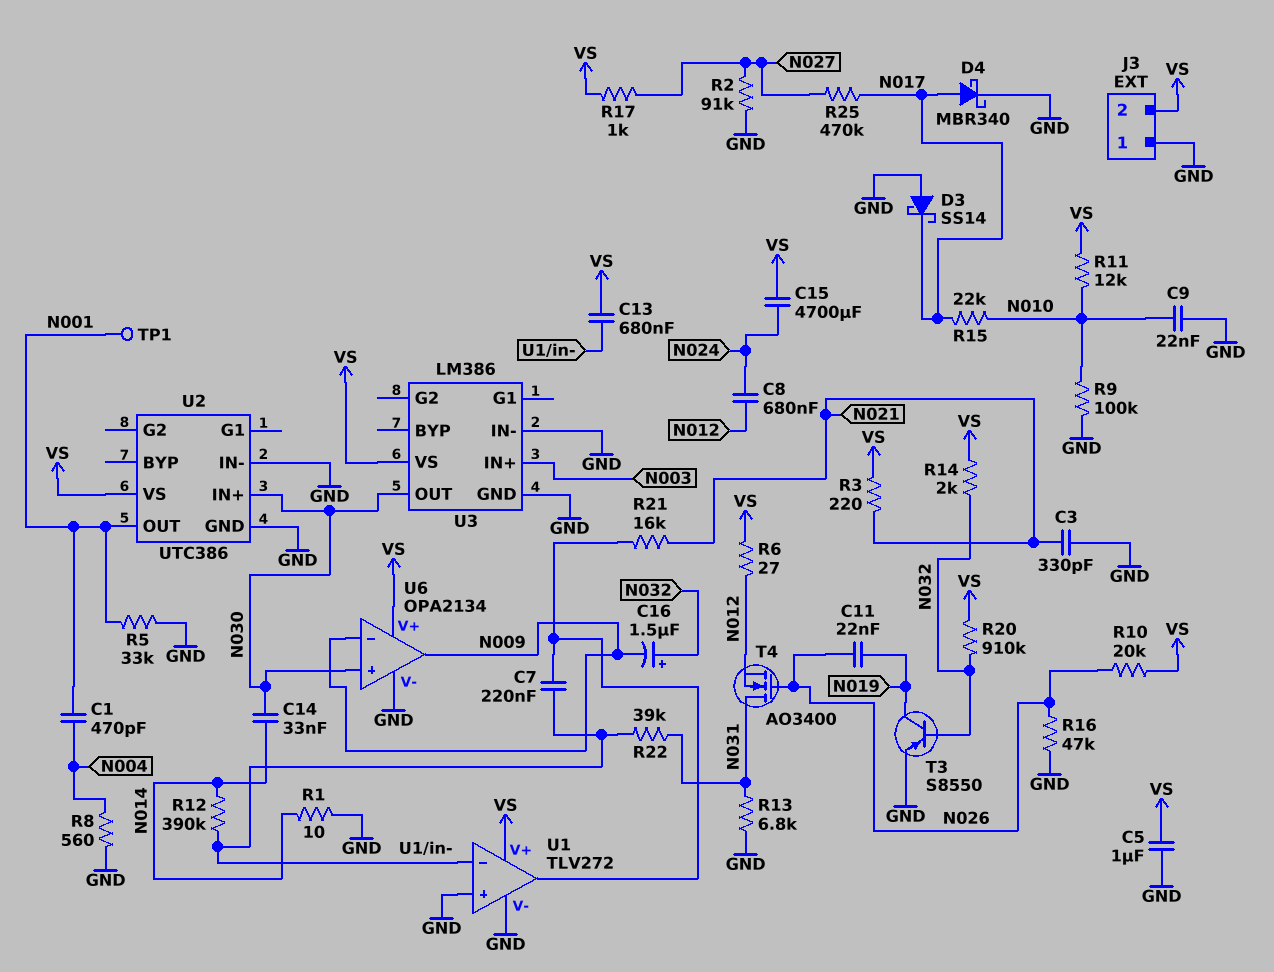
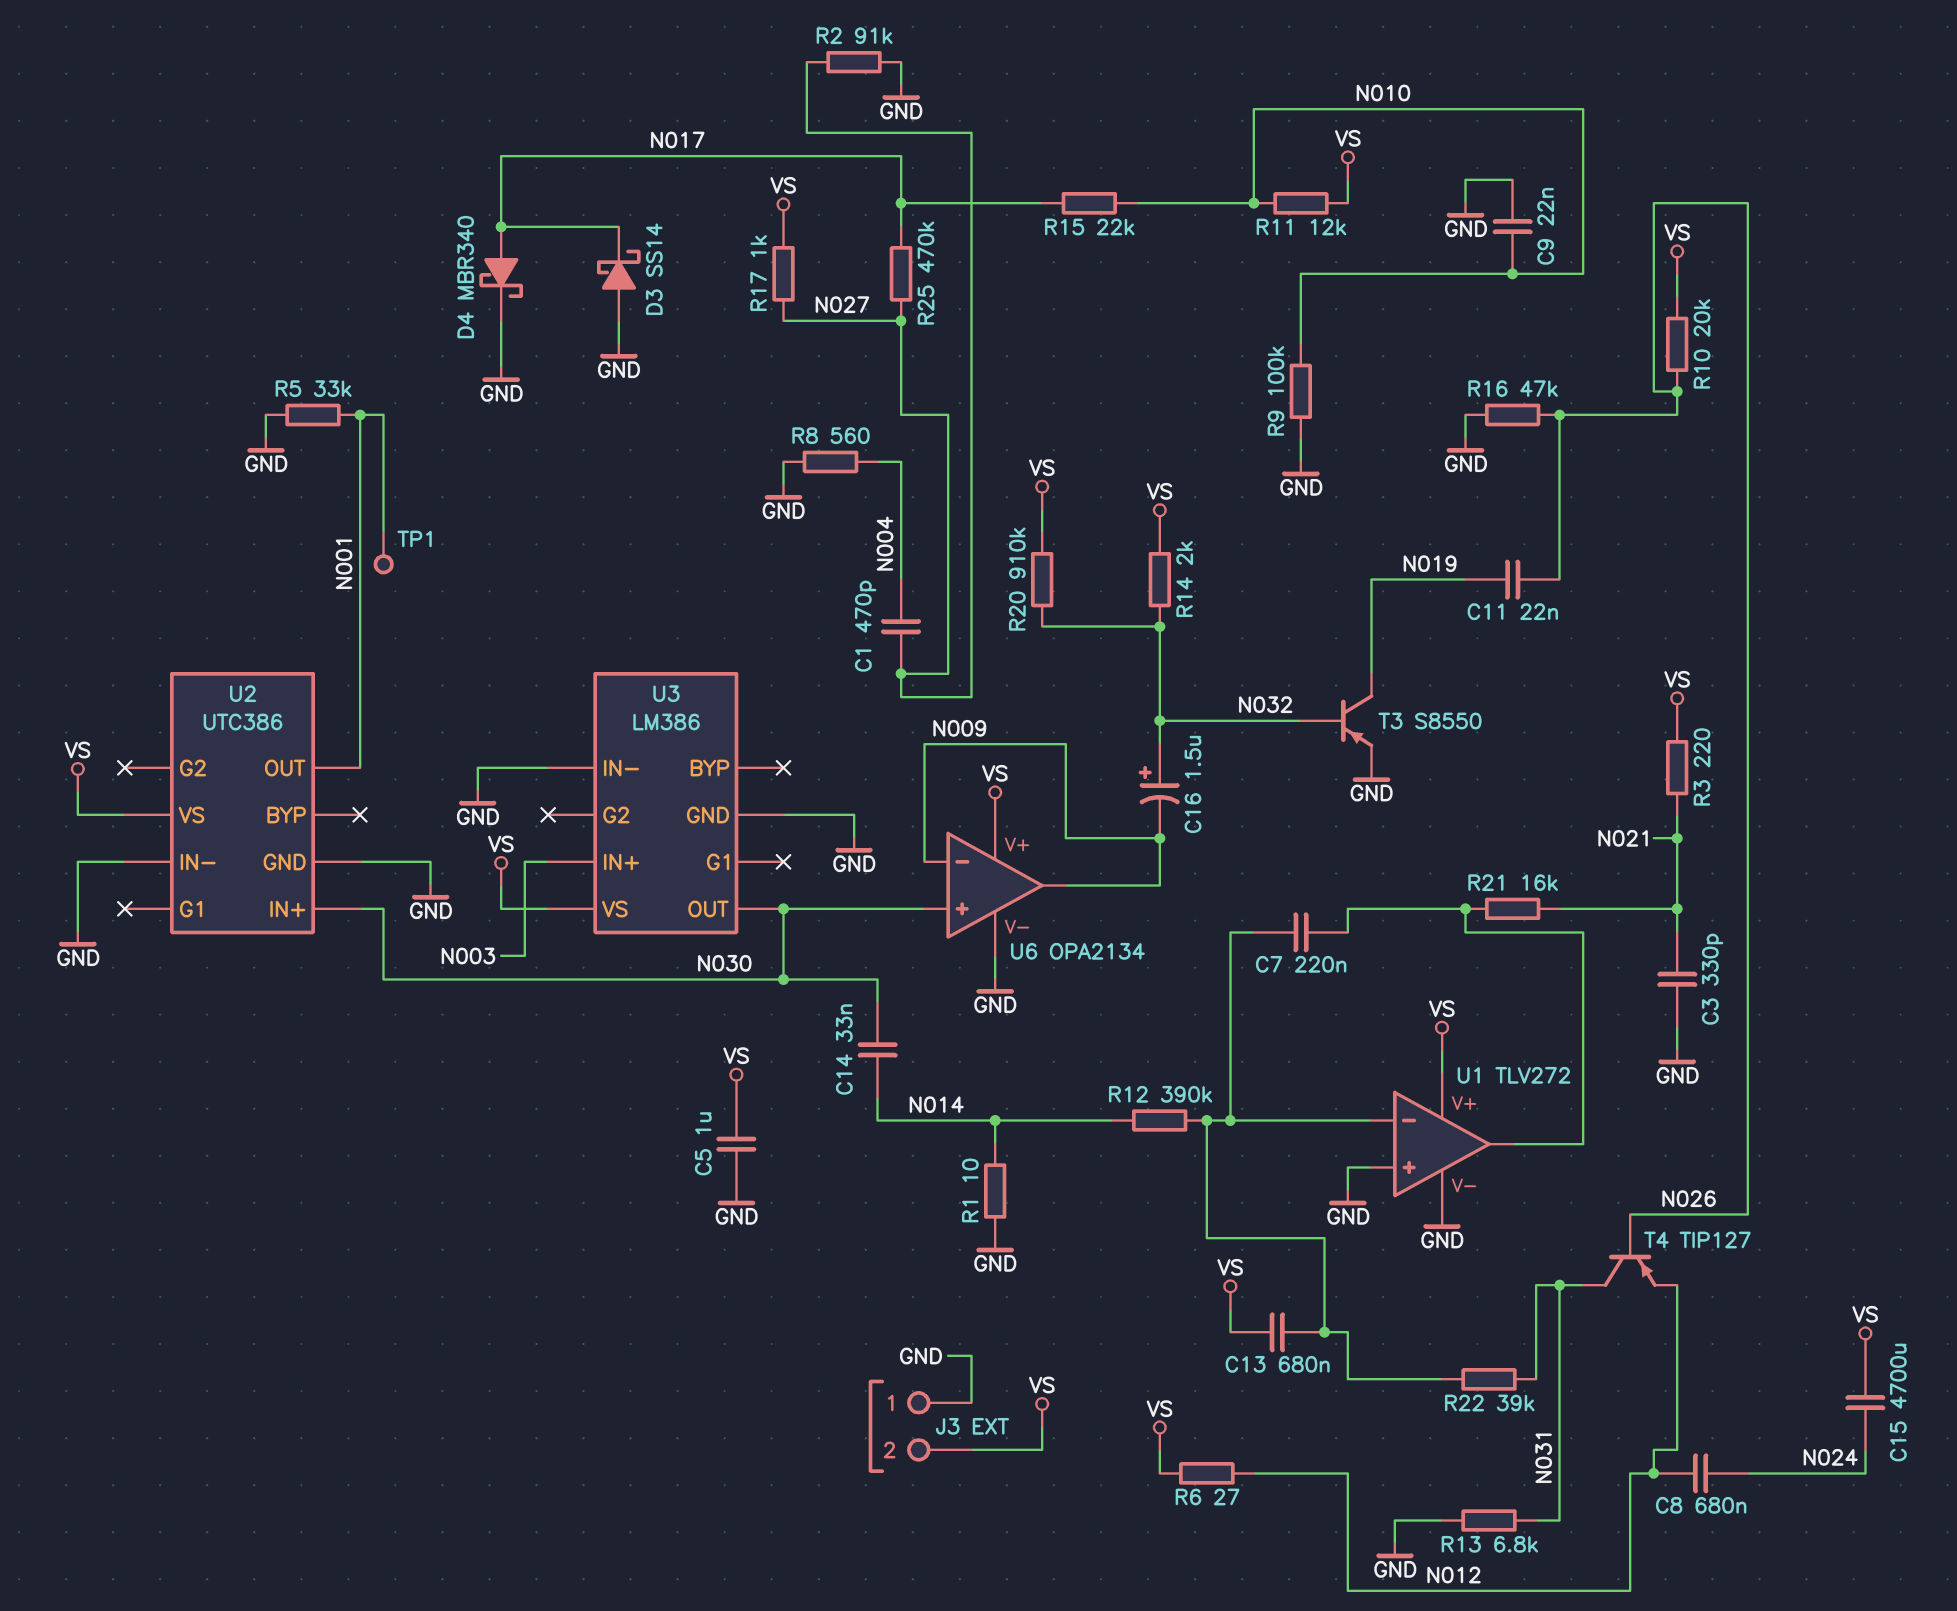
C1: 470pF (N001, N004) -> 470pF (N004, N027)
T4: NMOS AO3400 (G N026, D N031, S N012) -> PNP TIP127 (B N026, C N031, E N012)

